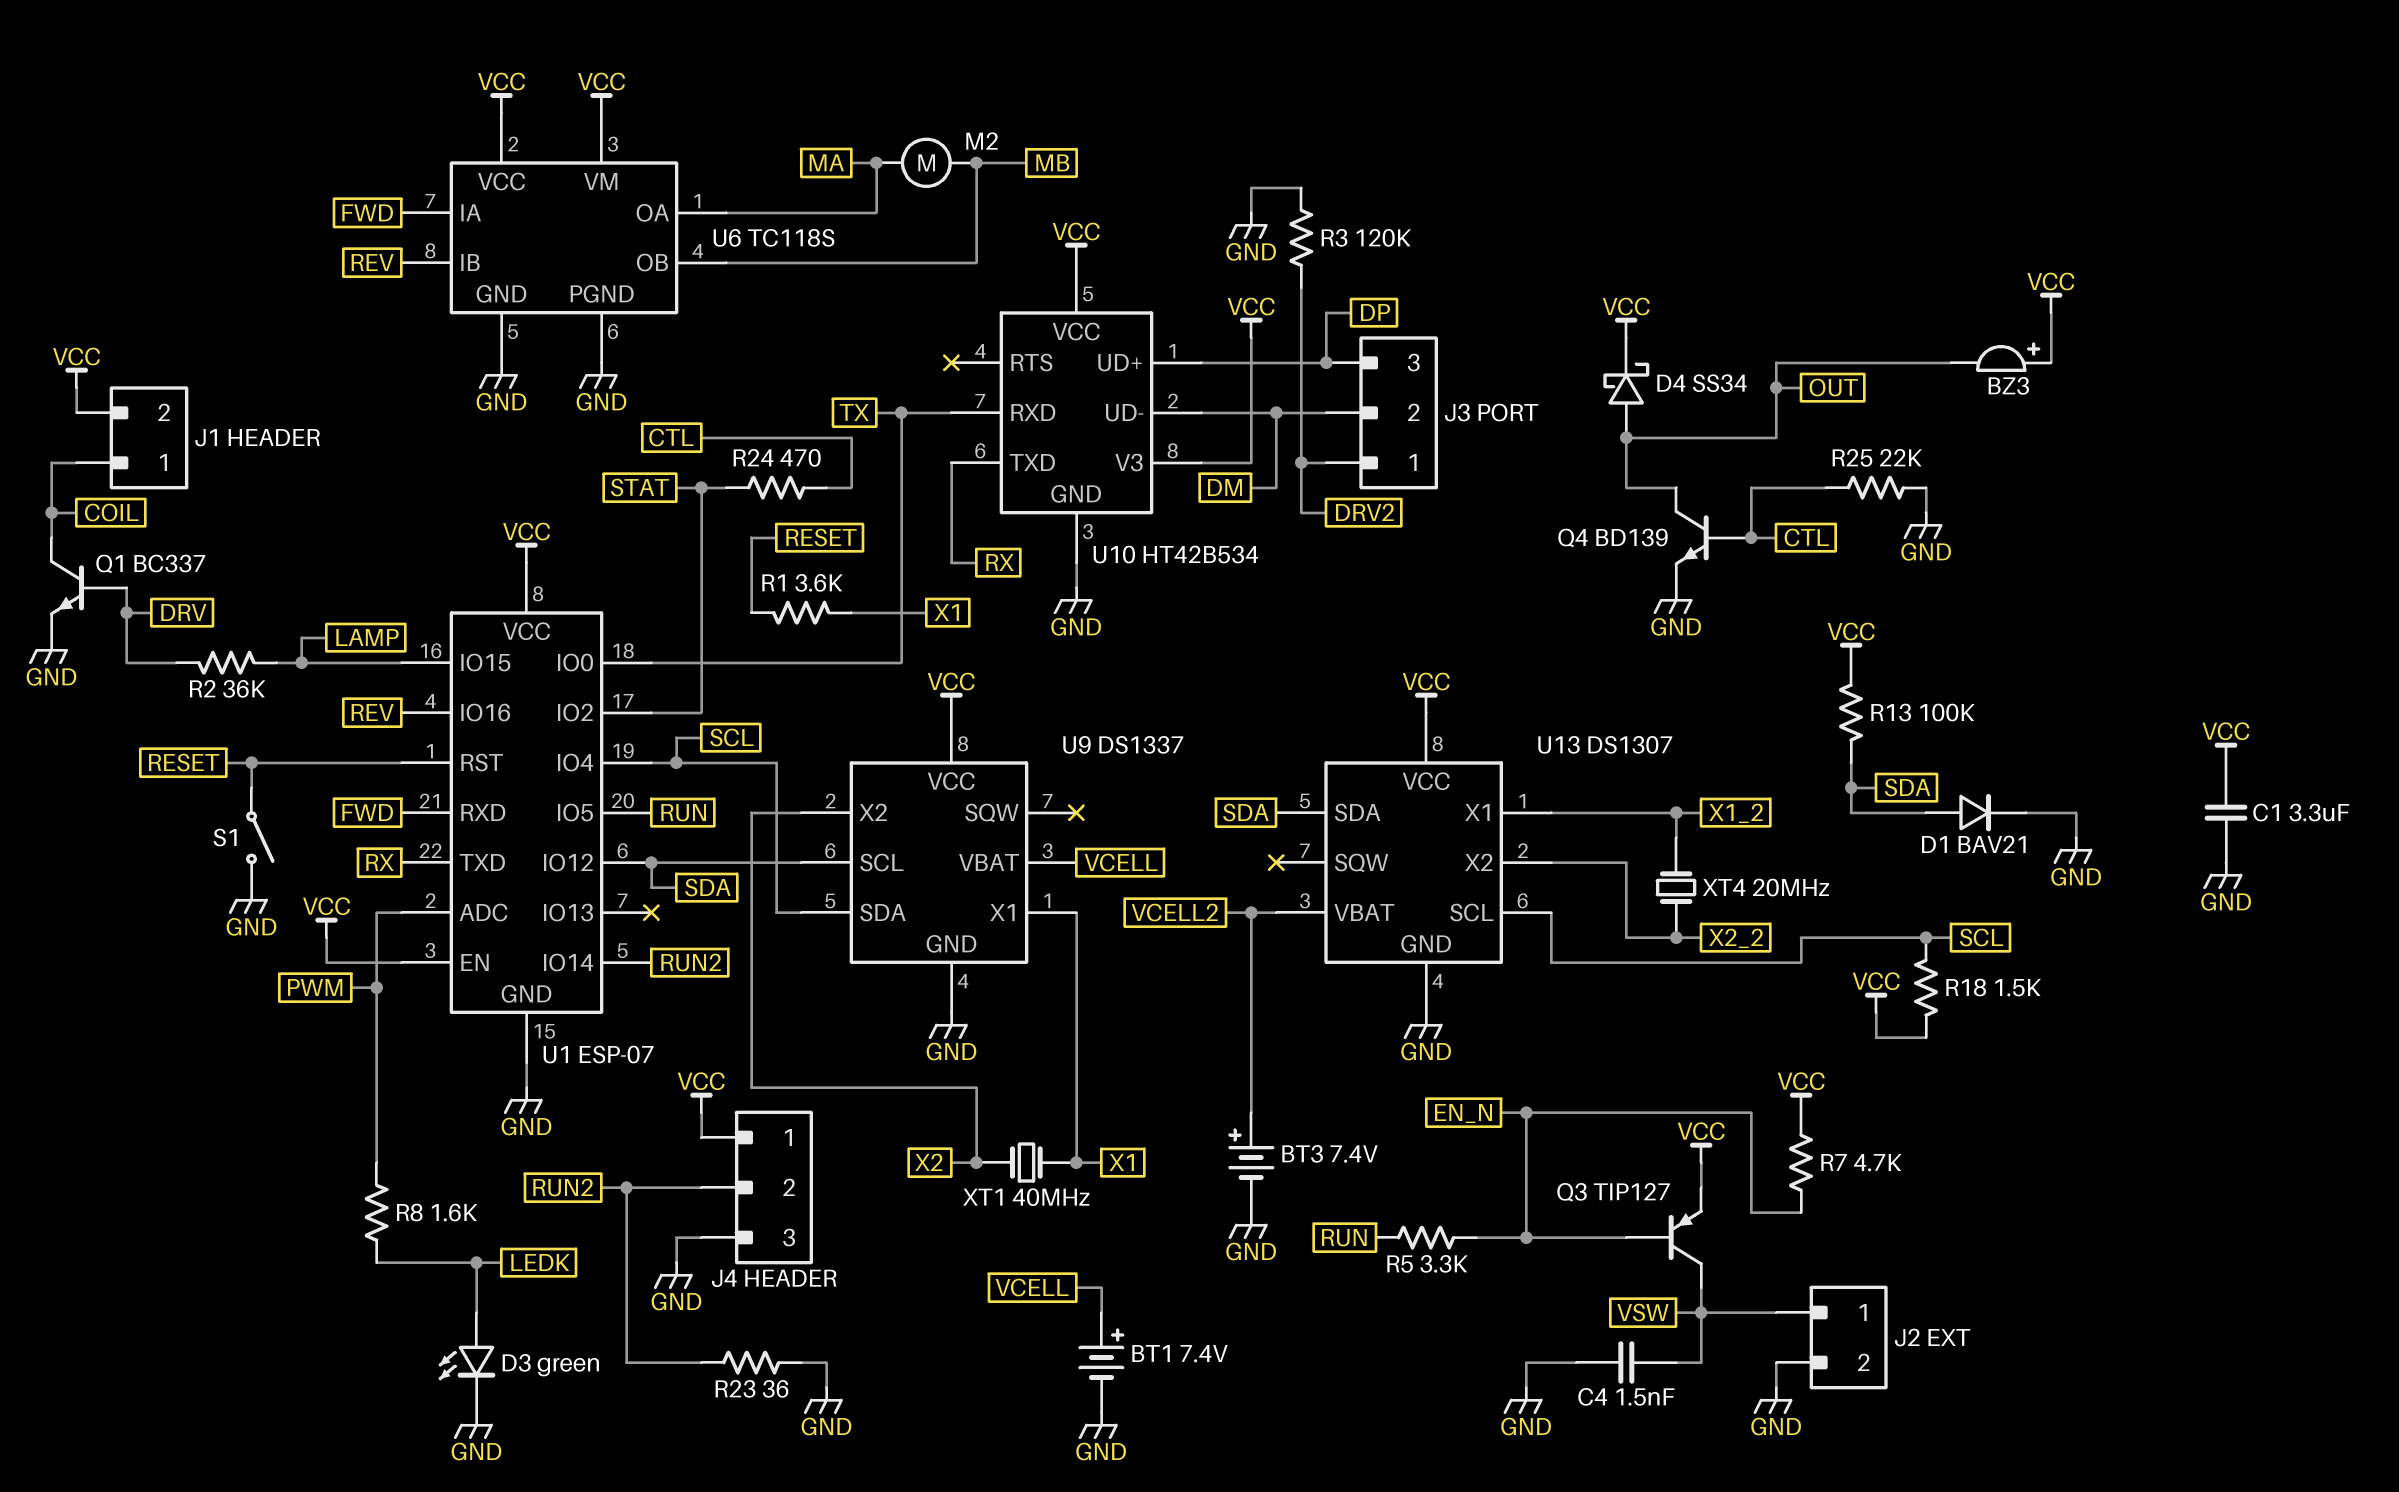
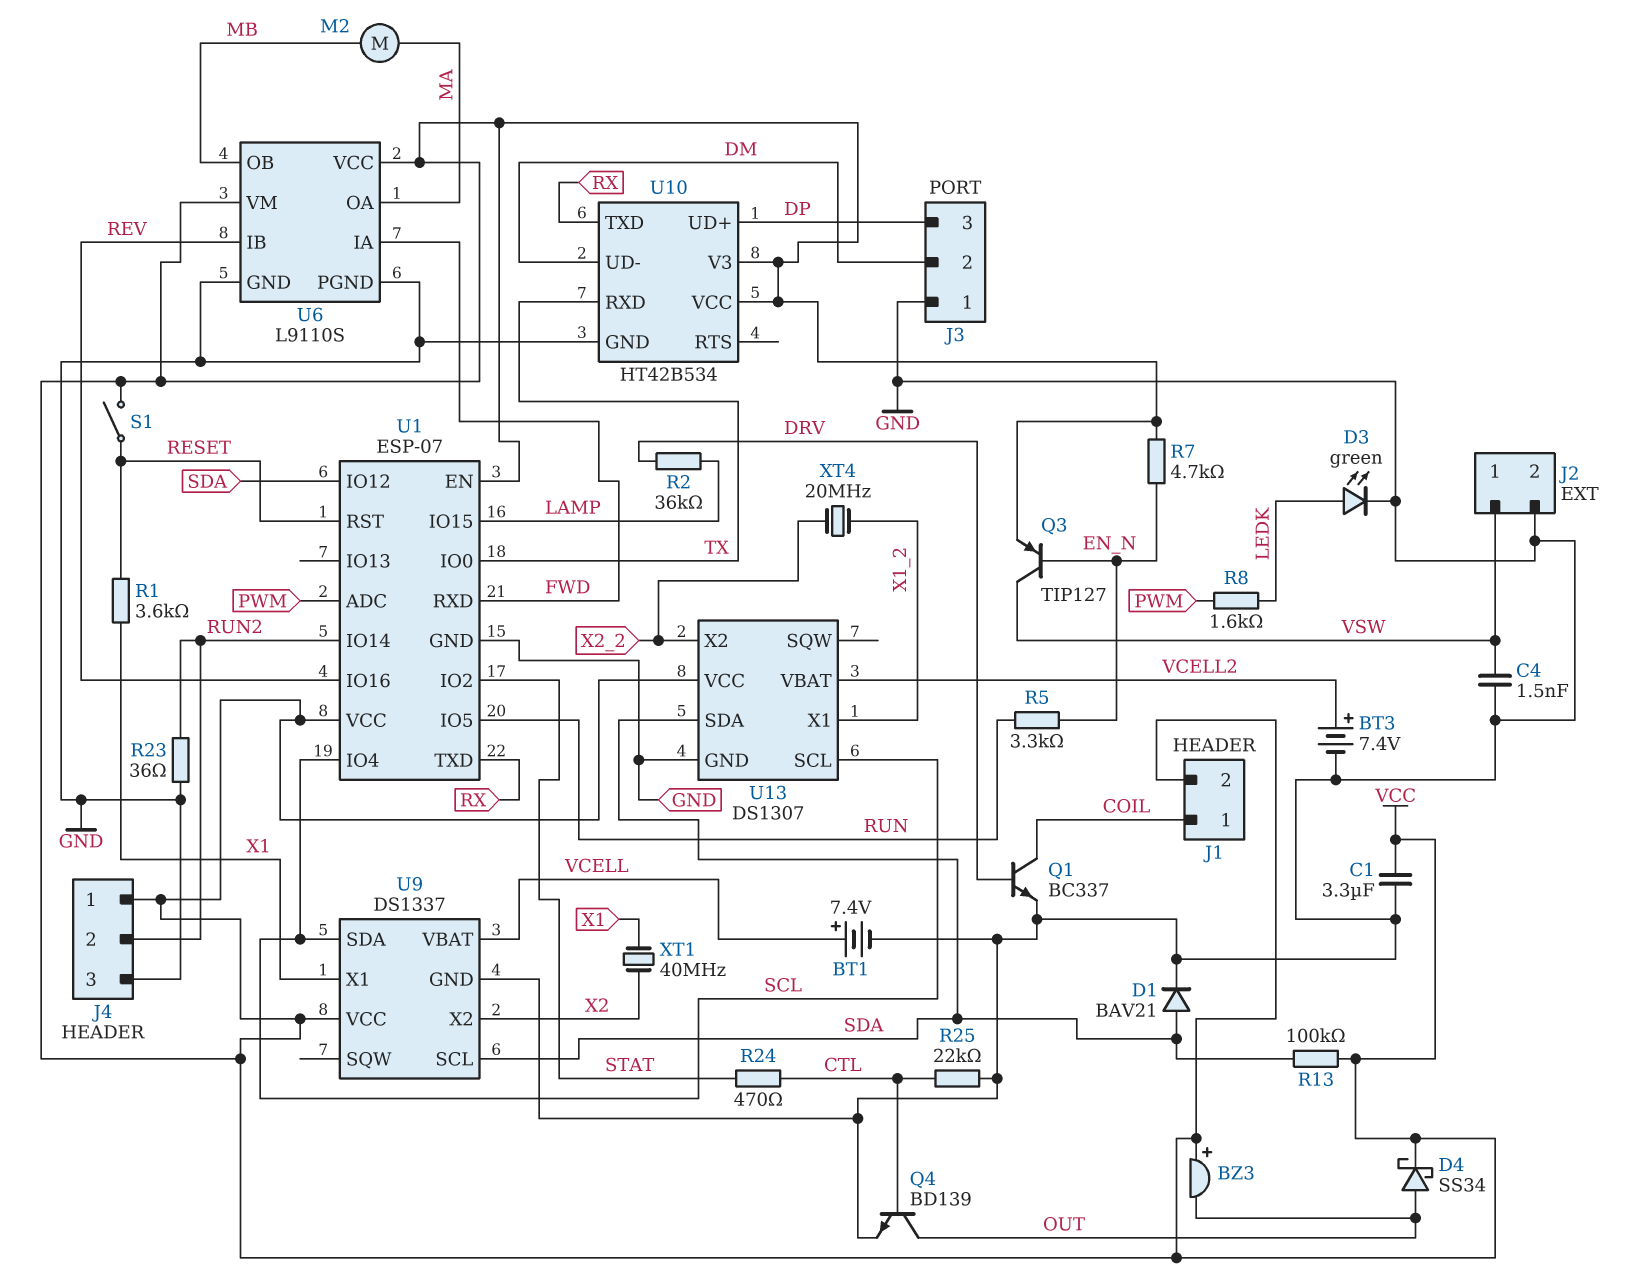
J3 pin 1: DRV2 -> GND
R3: 120k (DRV2, GND) -> none
R18: 1.5k (SCL, VCC) -> none
S1: switch (GND, RESET) -> switch (RESET, VCC)
U6: TC118S -> L9110S

